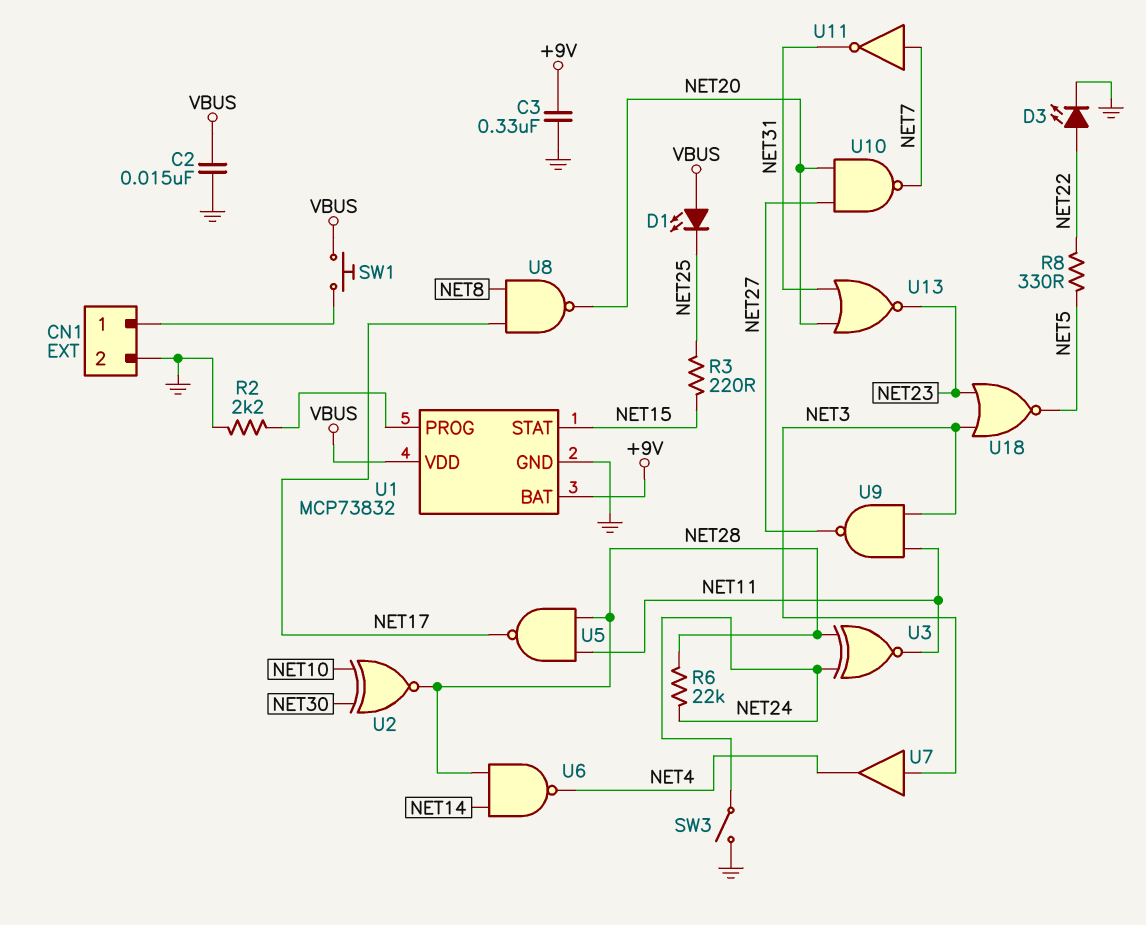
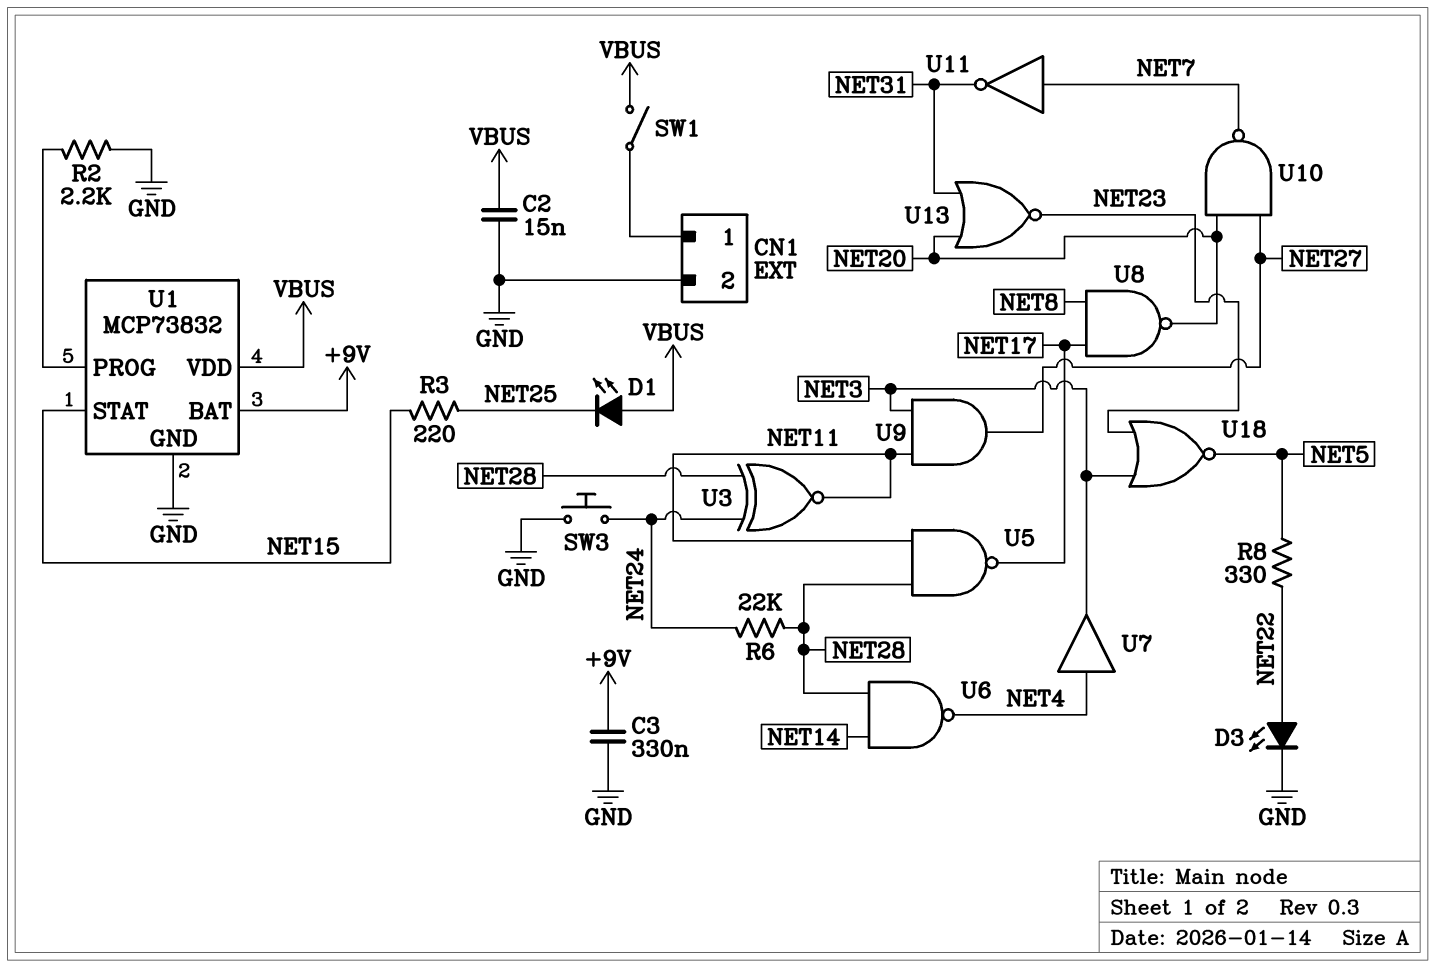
SW1: button (CN1/1, VBUS) -> switch (CN1/1, VBUS)
SW3: switch (GND, NET24) -> button (GND, NET24)
U2: XNOR (in NET10, in NET30, out NET28) -> none
U7: buffer (in NET3, out NET4) -> buffer (in NET4, out NET3)
U9: NAND (in NET3, in NET11, out NET27) -> AND (in NET3, in NET11, out NET27)

